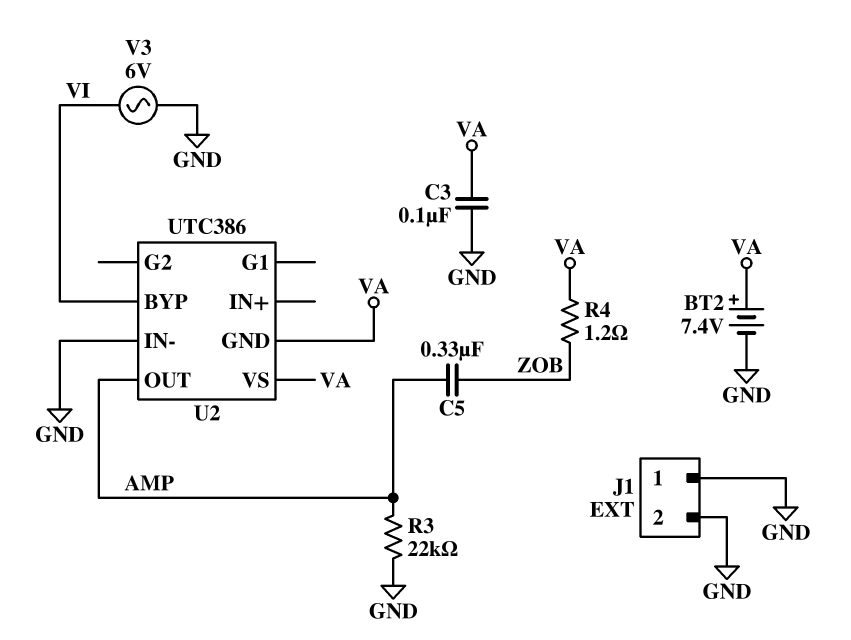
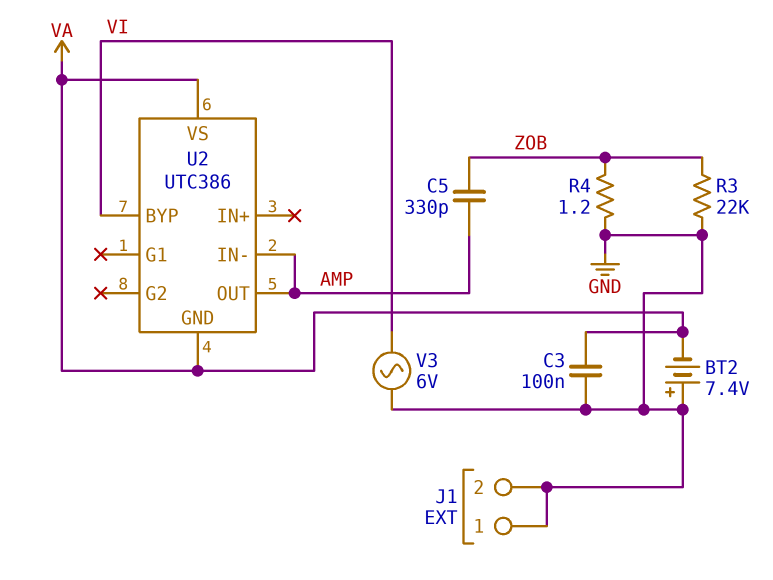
BT2: 7.4V (plus VA, minus GND) -> 7.4V (plus GND, minus VA)
C5: 330nF (AMP, ZOB) -> 330pF (AMP, ZOB)
R3: 22k (AMP, GND) -> 22k (GND, ZOB)
R4: 1.2 (VA, ZOB) -> 1.2 (GND, ZOB)
U2 pin IN-: GND -> AMP

